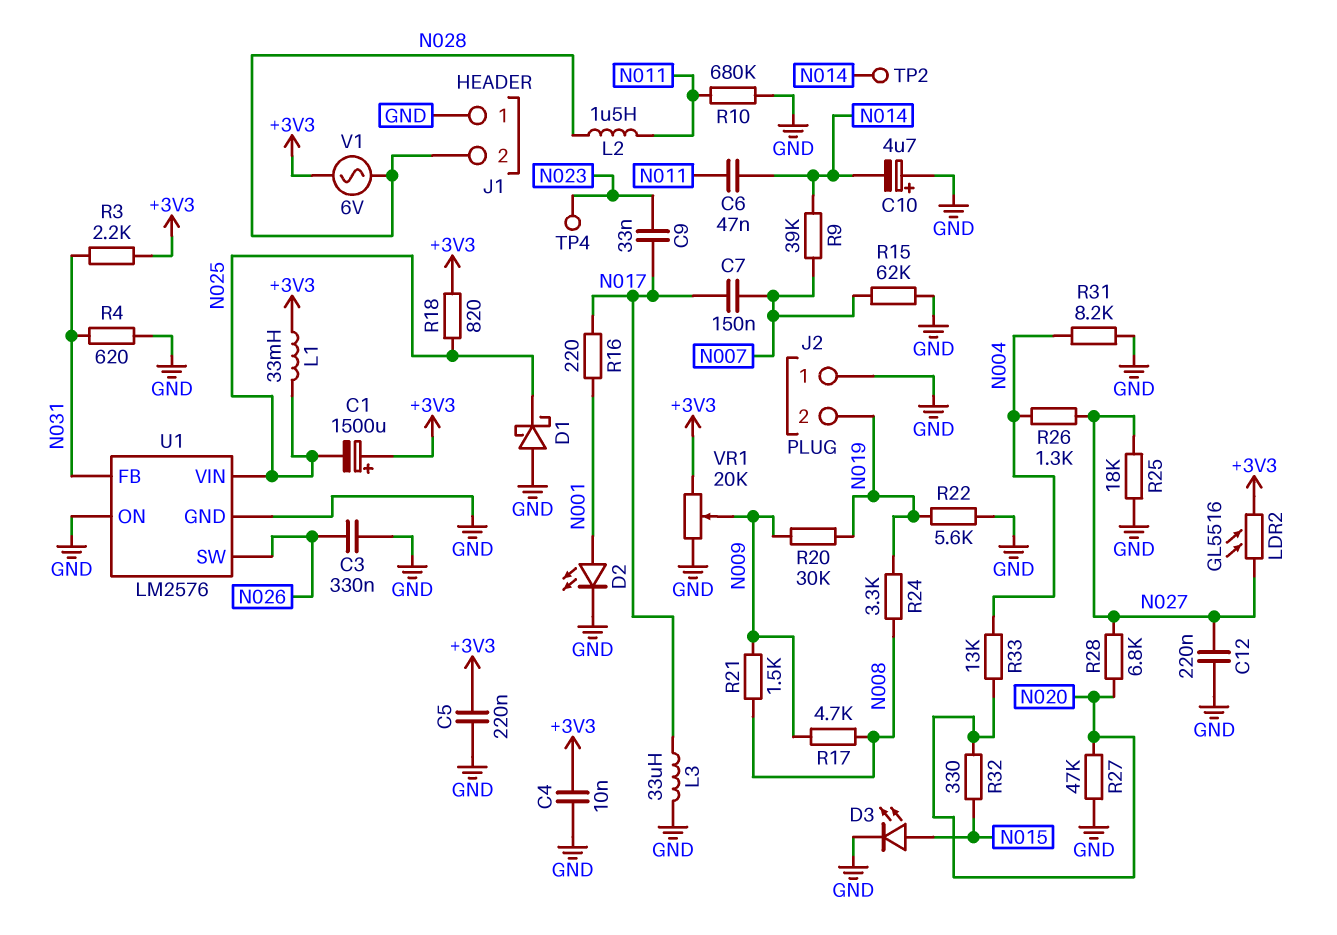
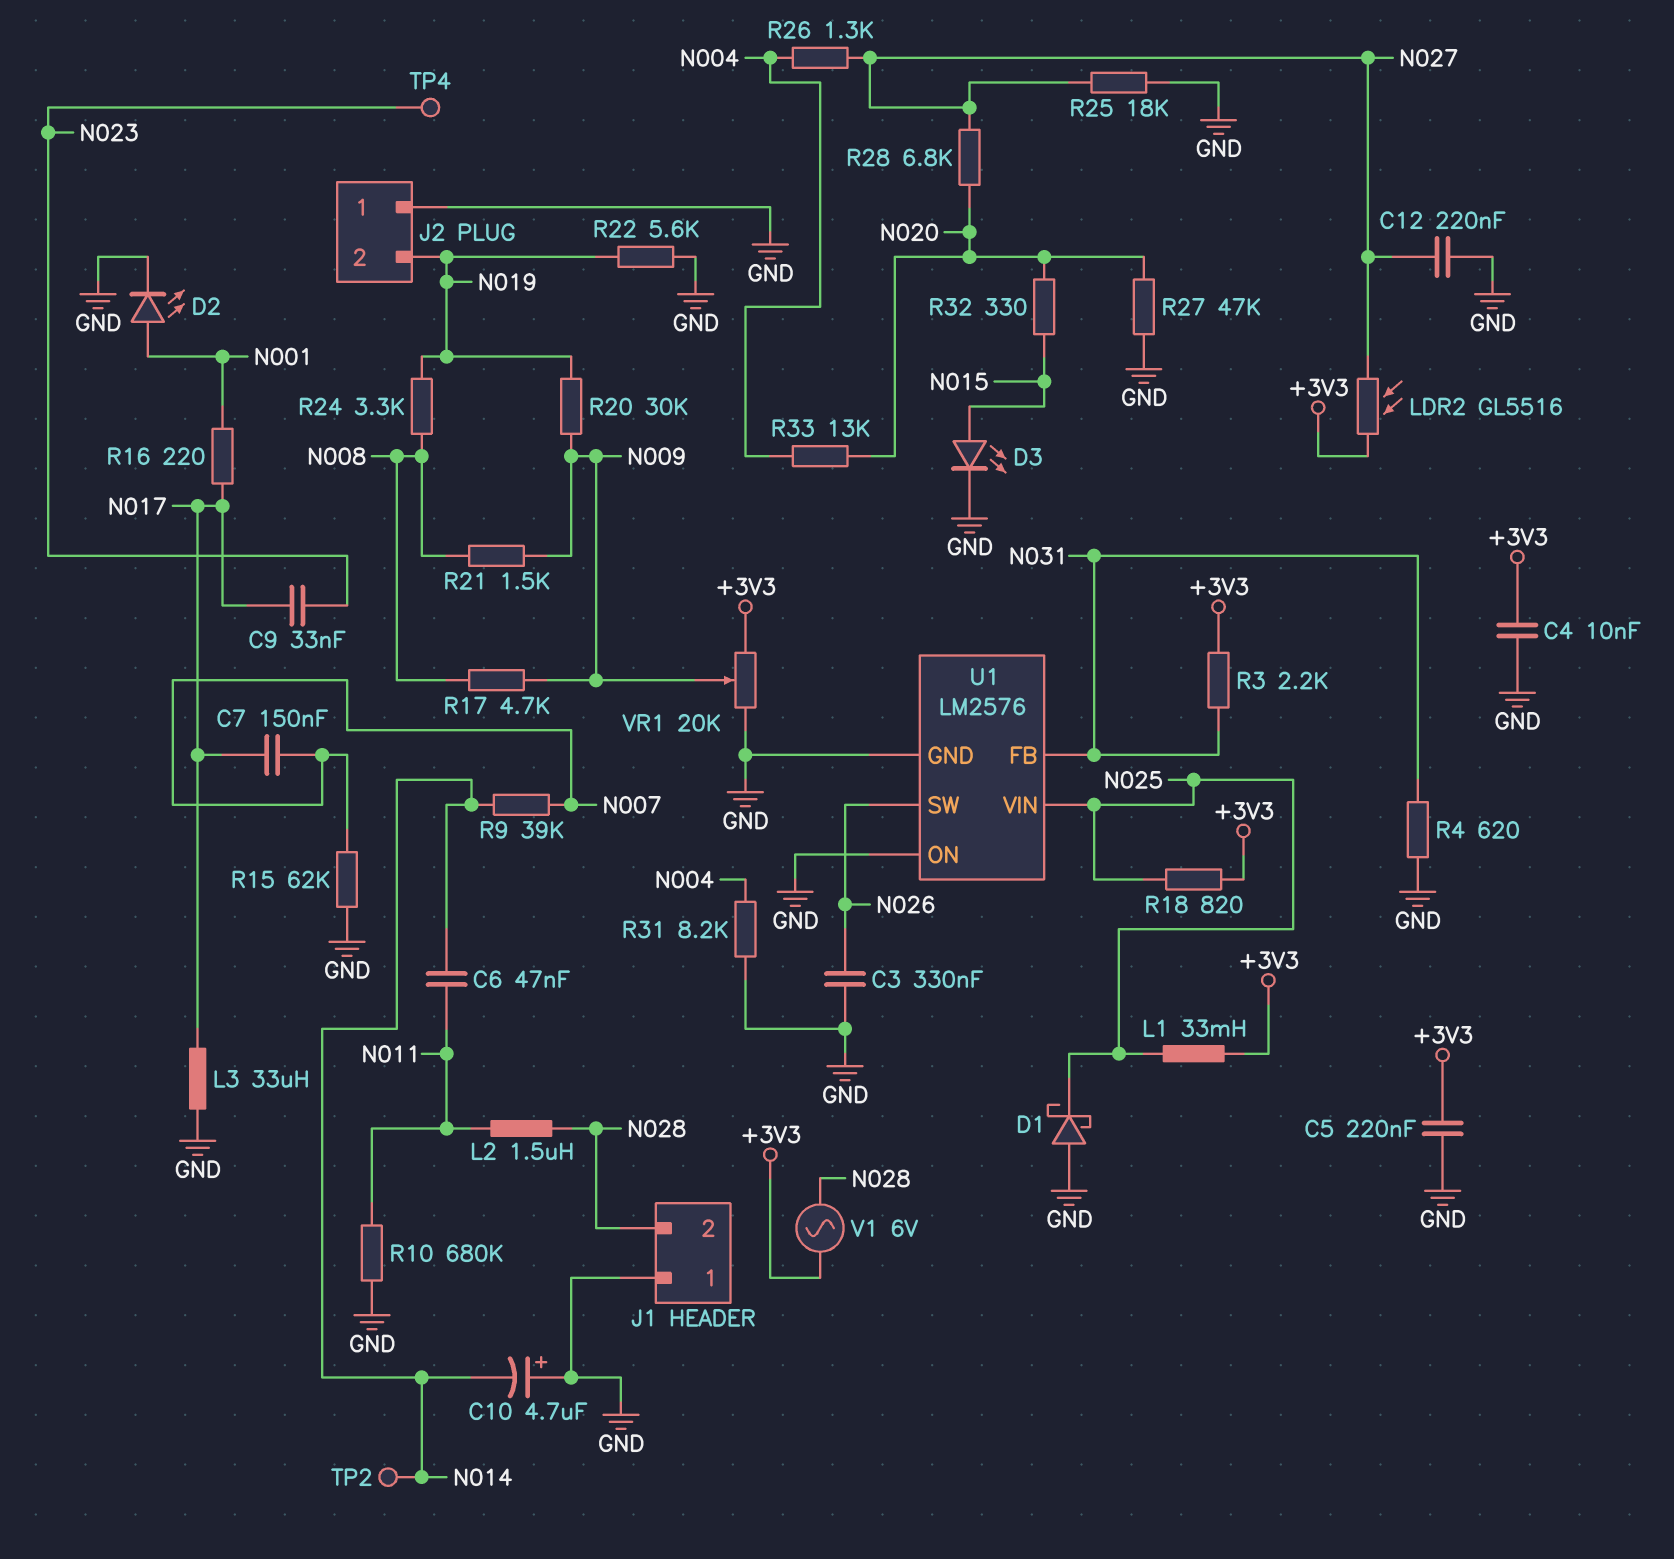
C1: 1500uF (plus +3V3, minus N025) -> none

